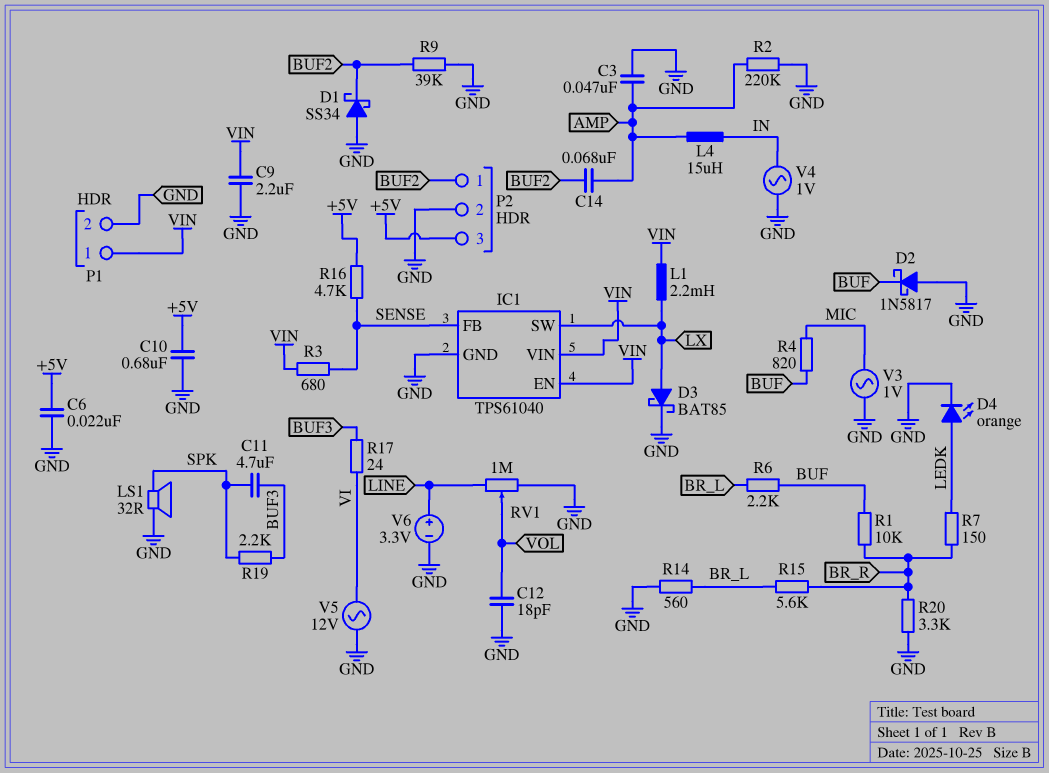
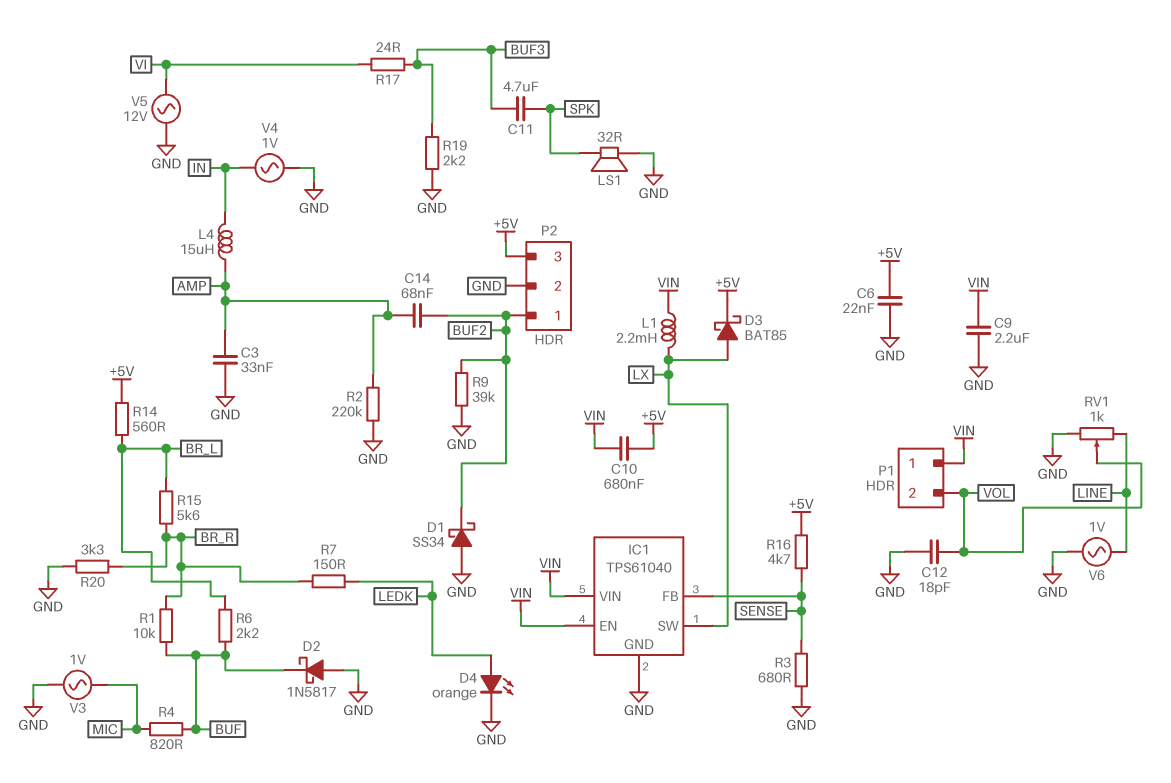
C3: 47nF (AMP, GND) -> 33nF (AMP, GND)
C10: 680nF (+5V, GND) -> 680nF (+5V, VIN)
D3: schottky BAT85 (A LX, K GND) -> schottky BAT85 (A LX, K +5V)
P1 pin 2: GND -> VOL
R3: 680 (SENSE, VIN) -> 680 (GND, SENSE)
R14: 560 (BR_L, GND) -> 560 (+5V, BR_L)
R19: 2.2k (BUF3, SPK) -> 2.2k (BUF3, GND)
RV1: 1M (GND, LINE, wiper VOL) -> 1k (GND, LINE, wiper VOL)
V6: 3.3V (plus LINE, minus GND) -> AC 1V (GND, LINE)

